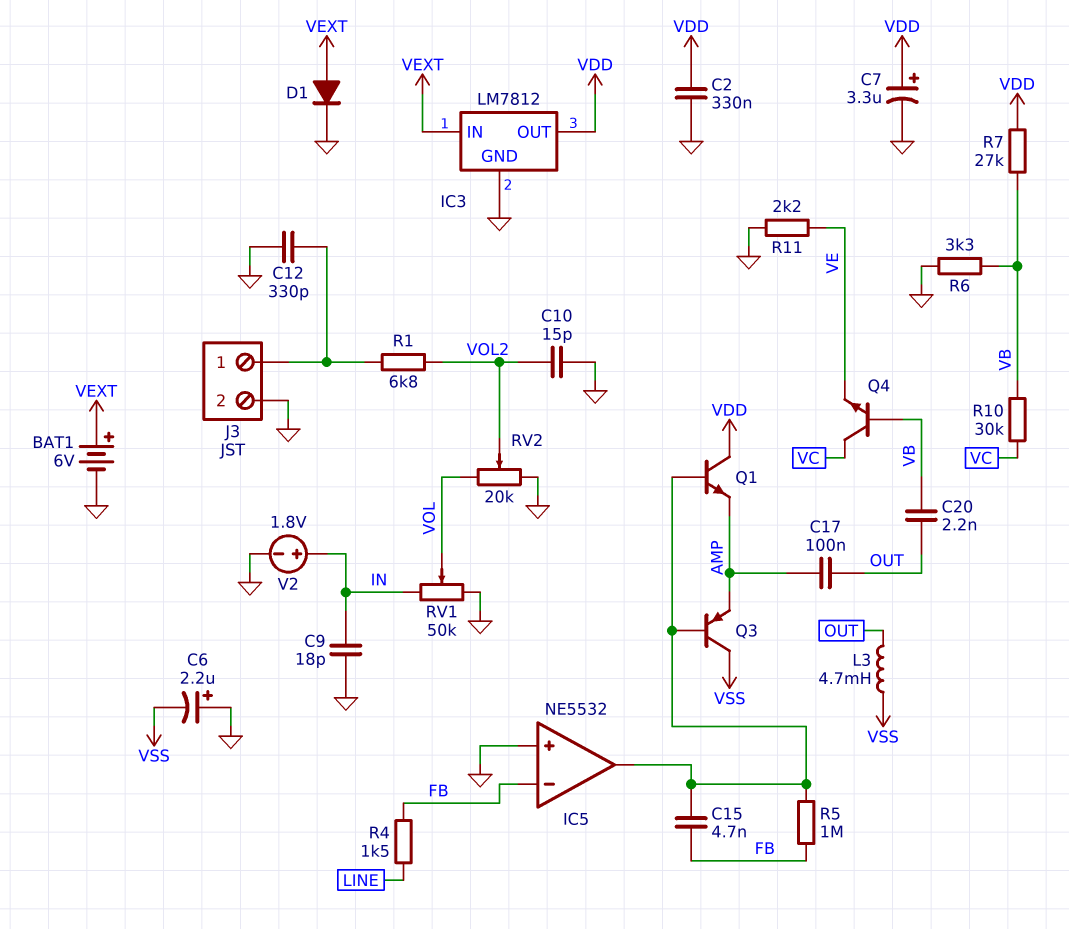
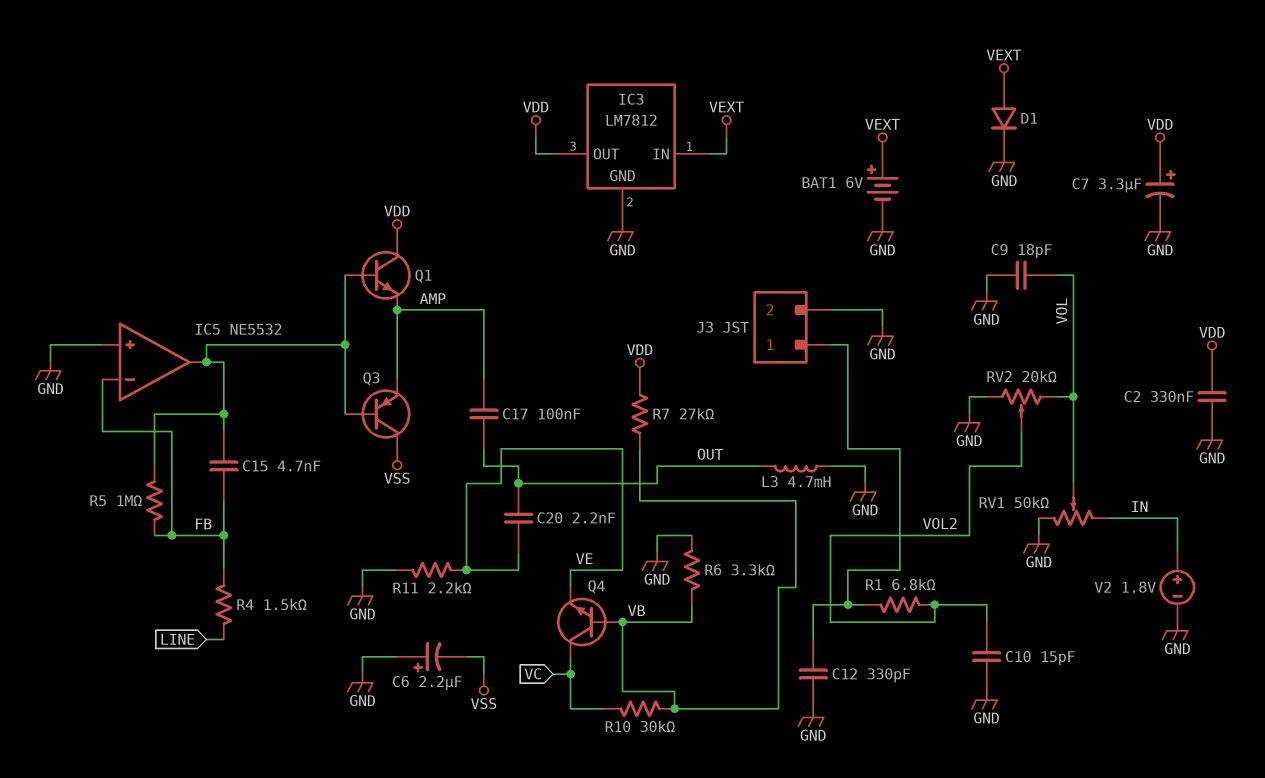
C9: 18pF (GND, IN) -> 18pF (GND, VOL)
C20: 2.2nF (OUT, VB) -> 2.2nF (OUT, VE)
L3: 4.7mH (OUT, VSS) -> 4.7mH (GND, OUT)

